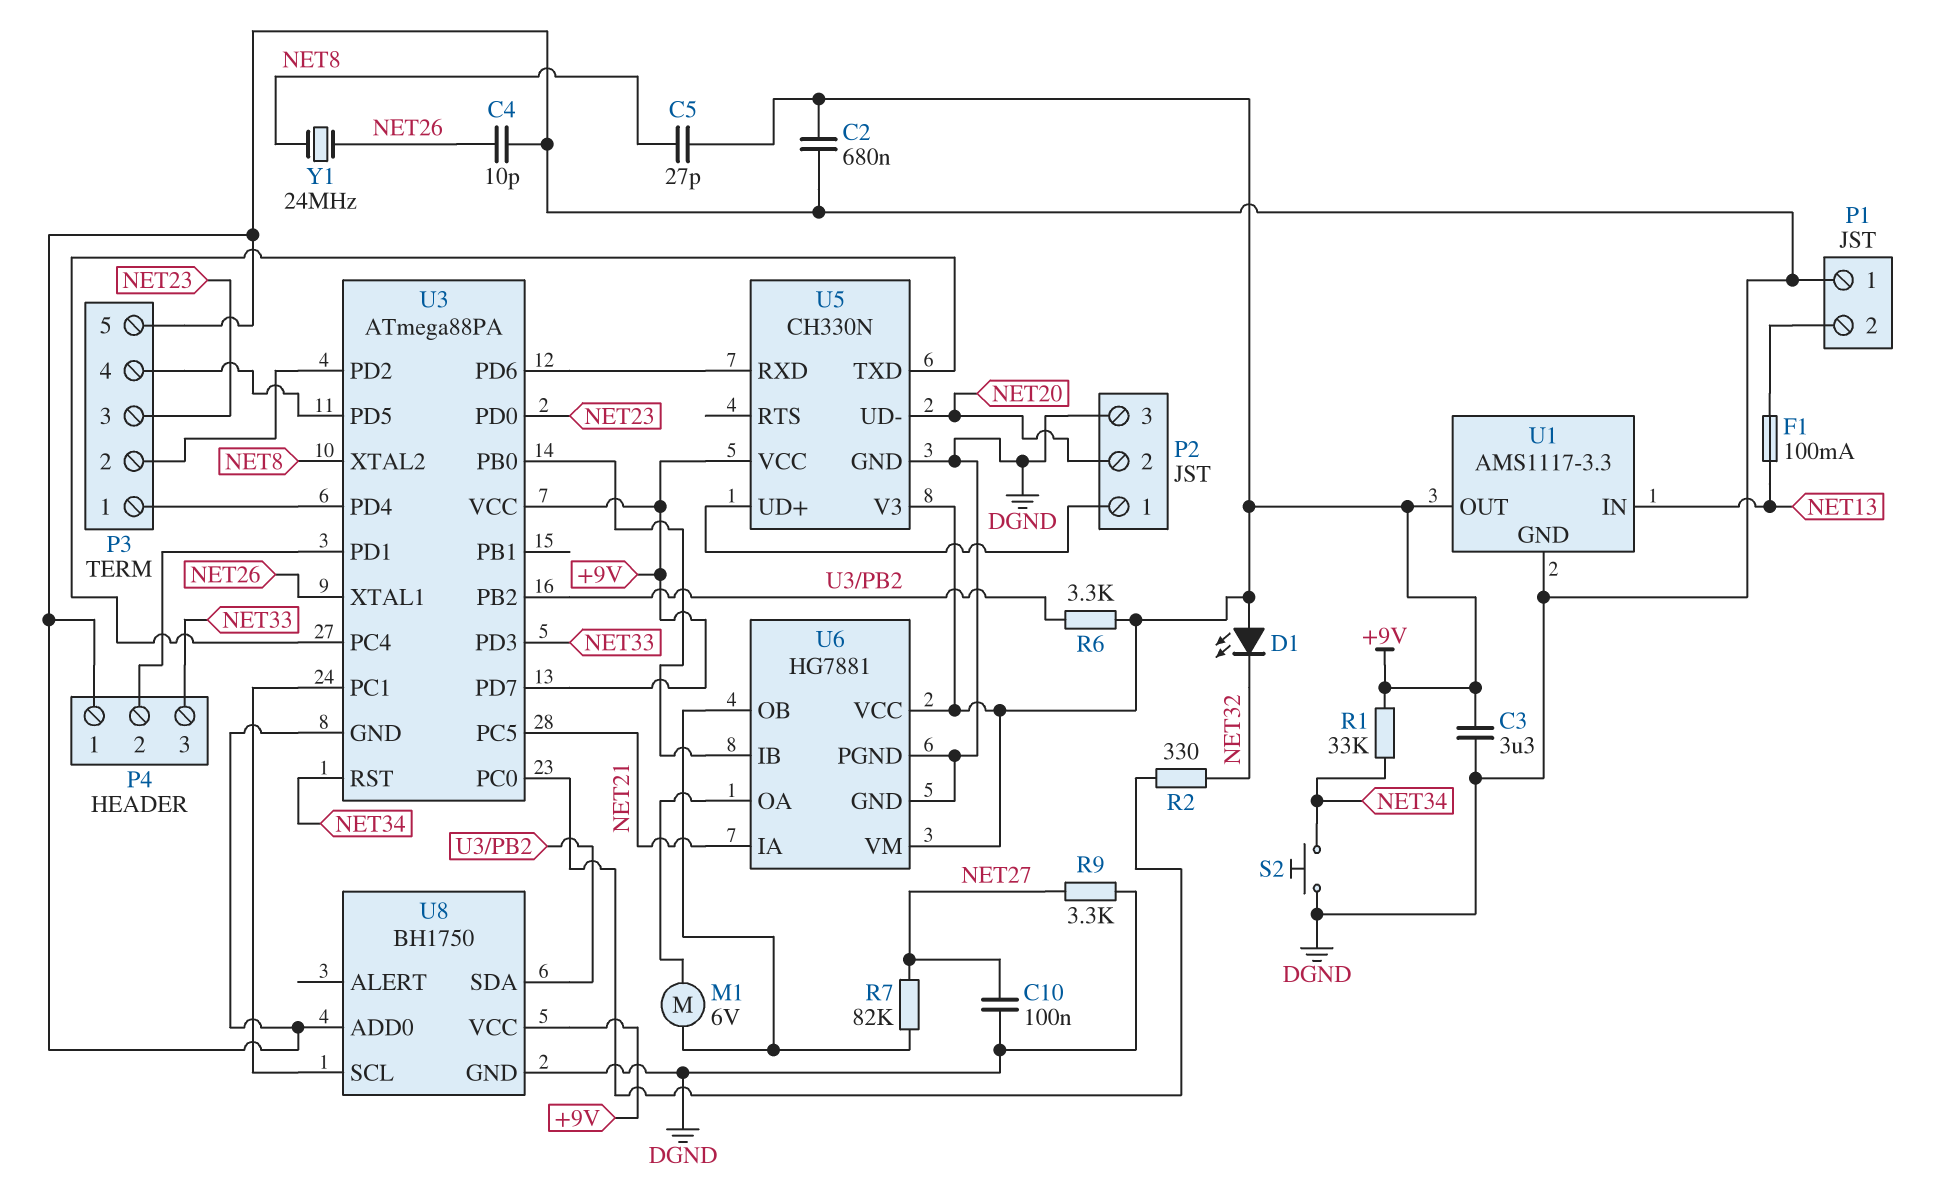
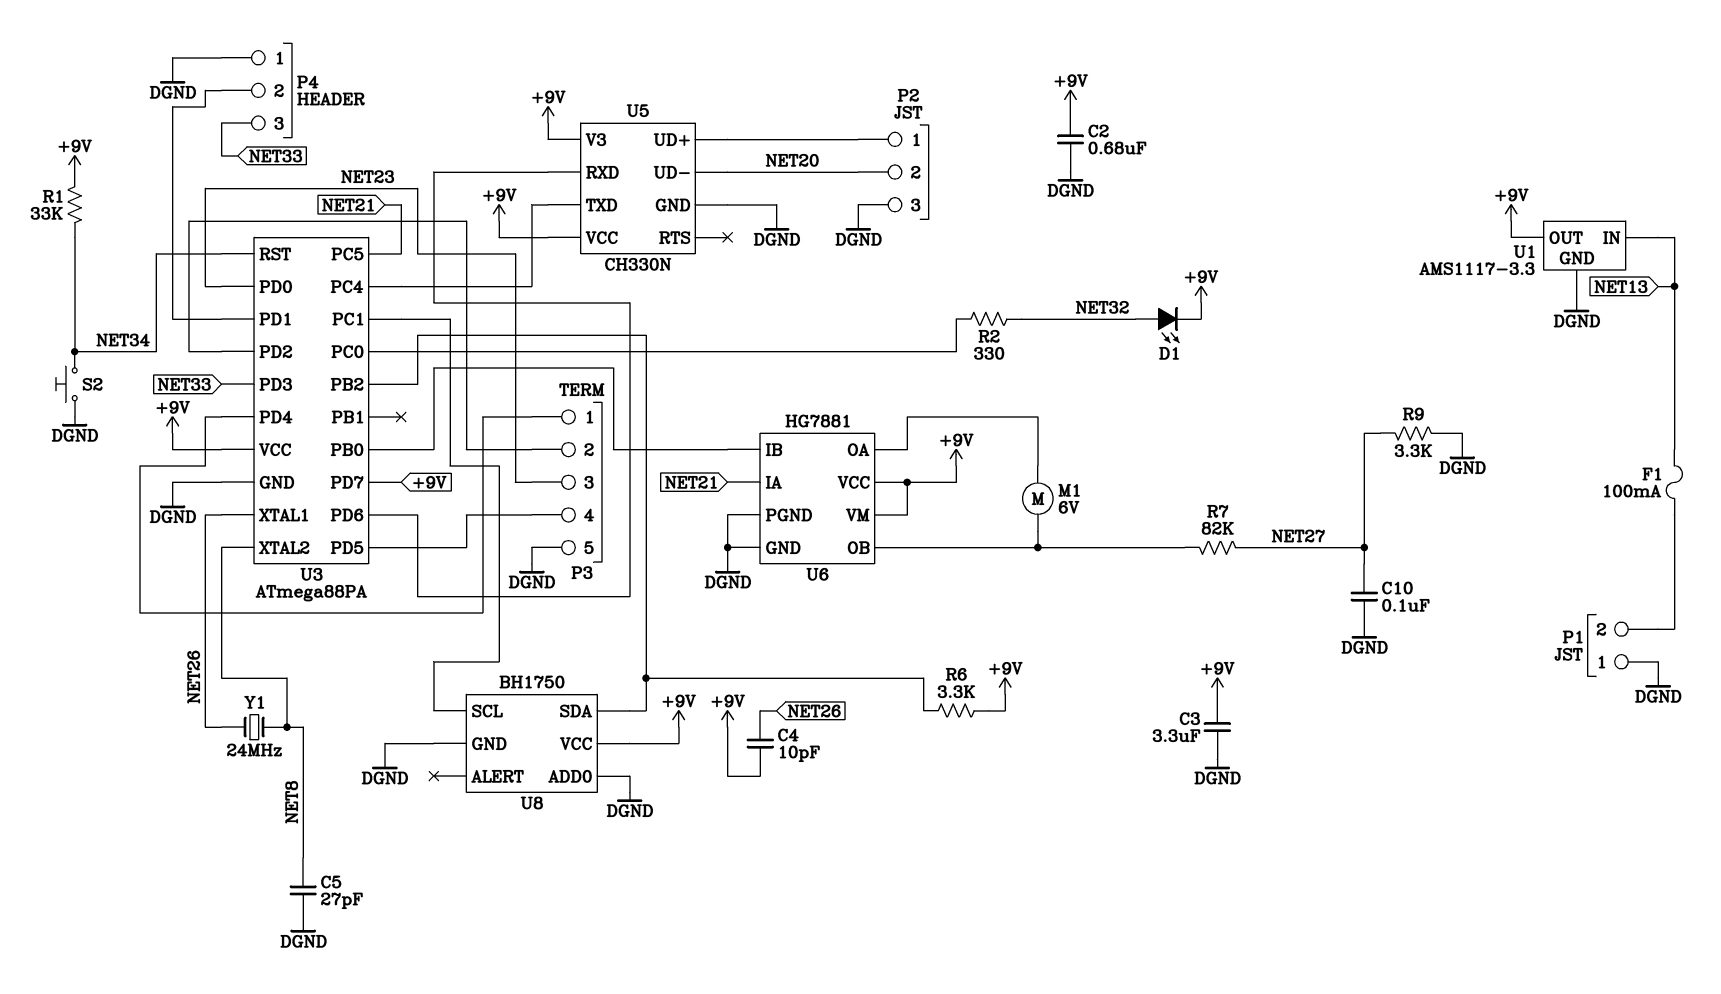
C4: 10pF (DGND, NET26) -> 10pF (+9V, NET26)
C5: 27pF (+9V, NET8) -> 27pF (DGND, NET8)
D1: LED (A +9V, K NET32) -> LED (A NET32, K +9V)

